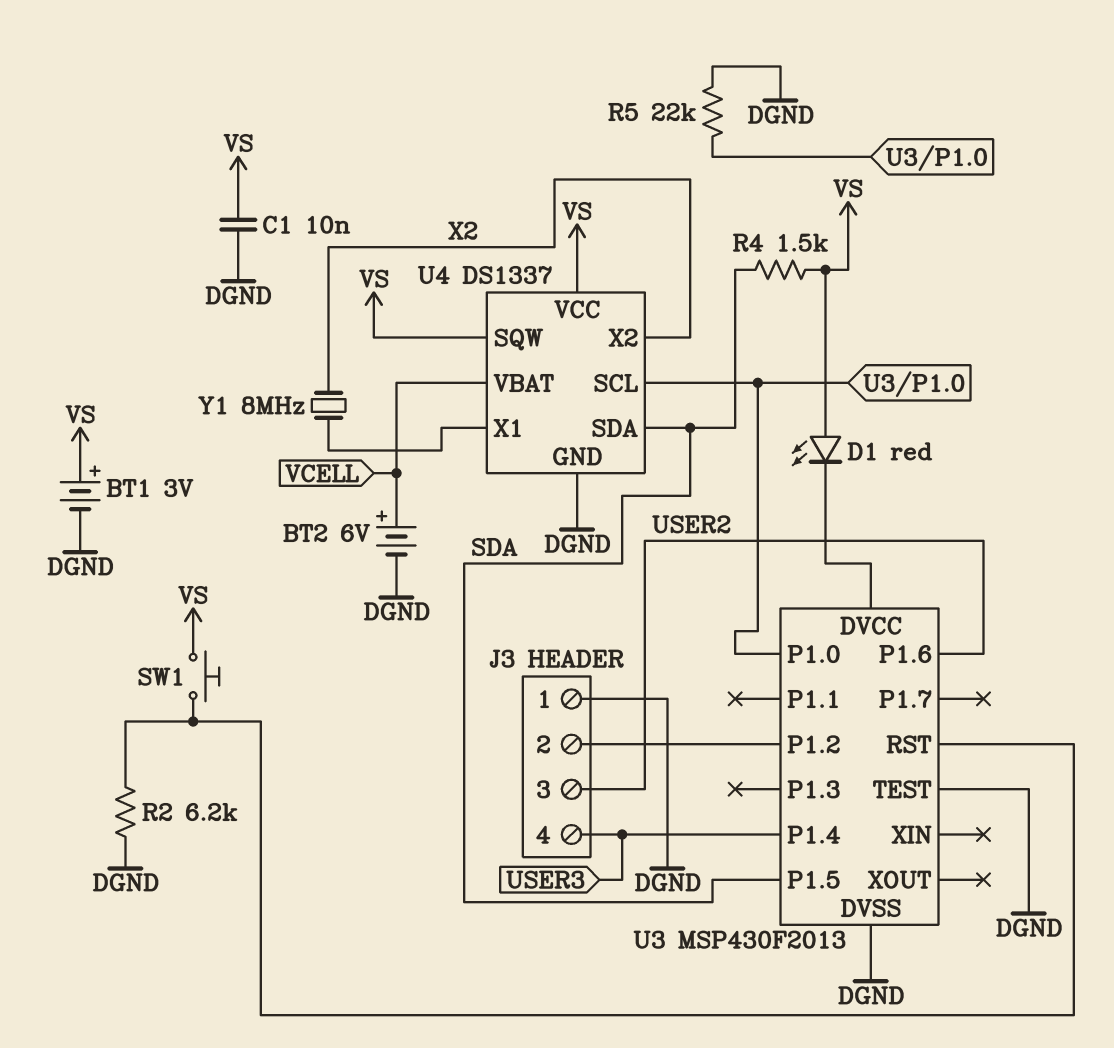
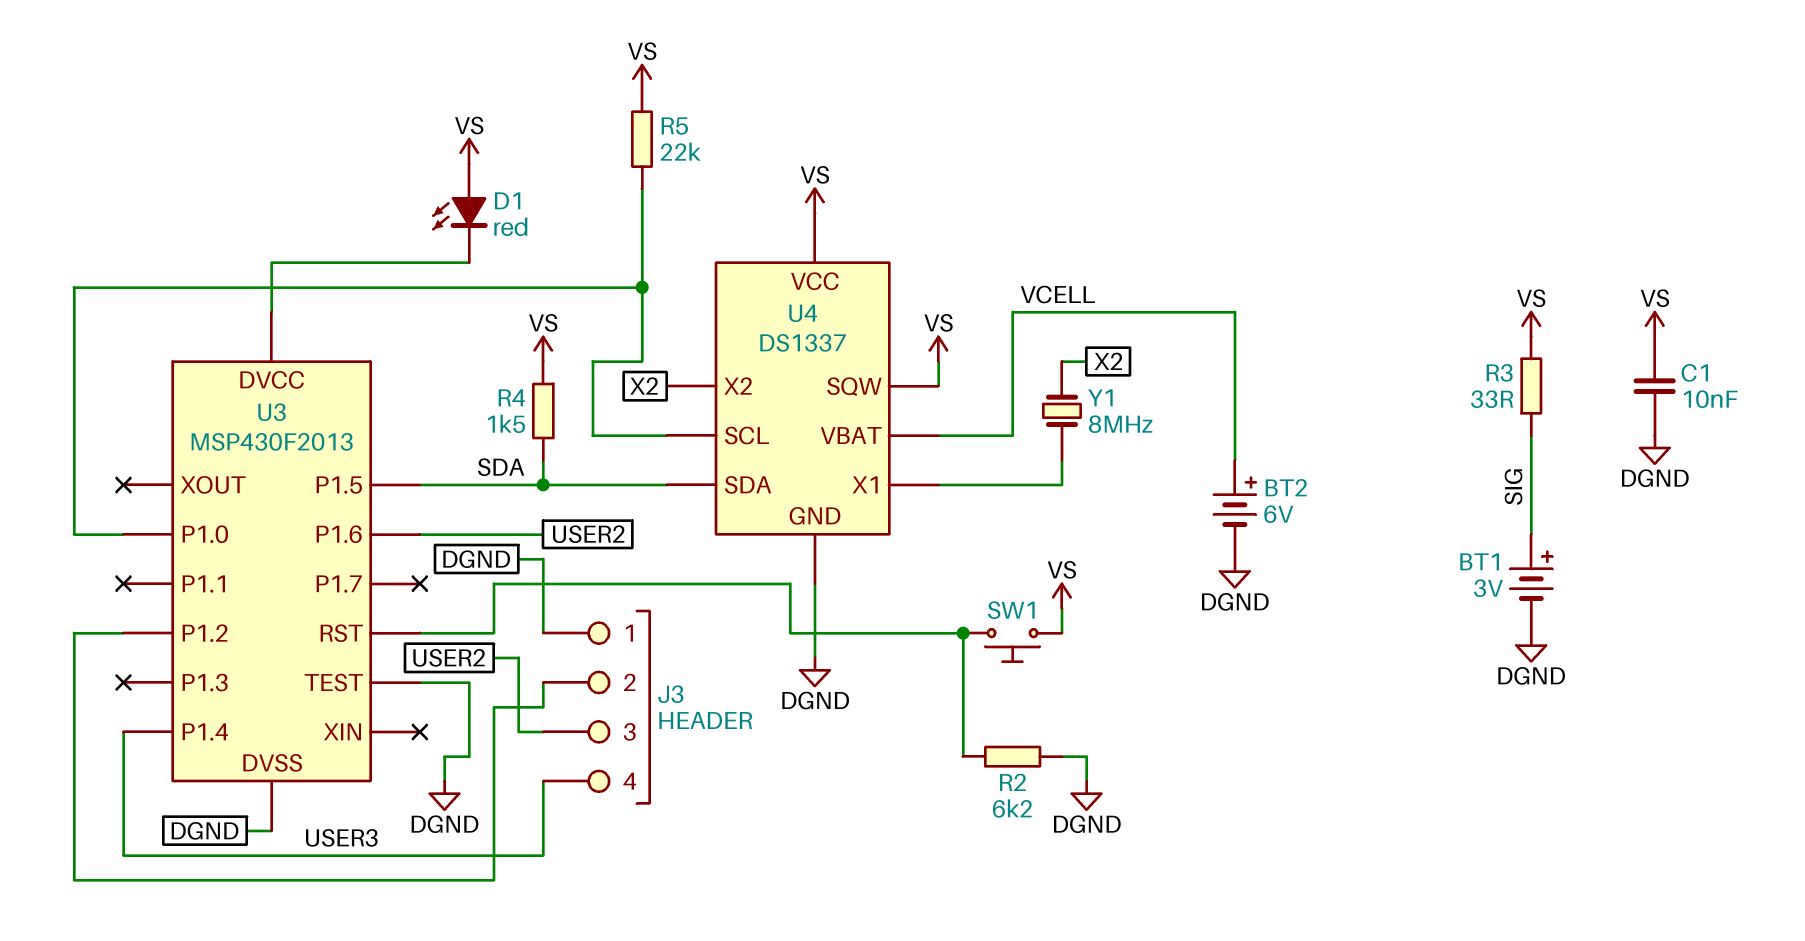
BT1: 3V (plus VS, minus DGND) -> 3V (plus SIG, minus DGND)
R3: none -> 33 (SIG, VS)
R5: 22k (DGND, U3/P1.0) -> 22k (U3/P1.0, VS)

